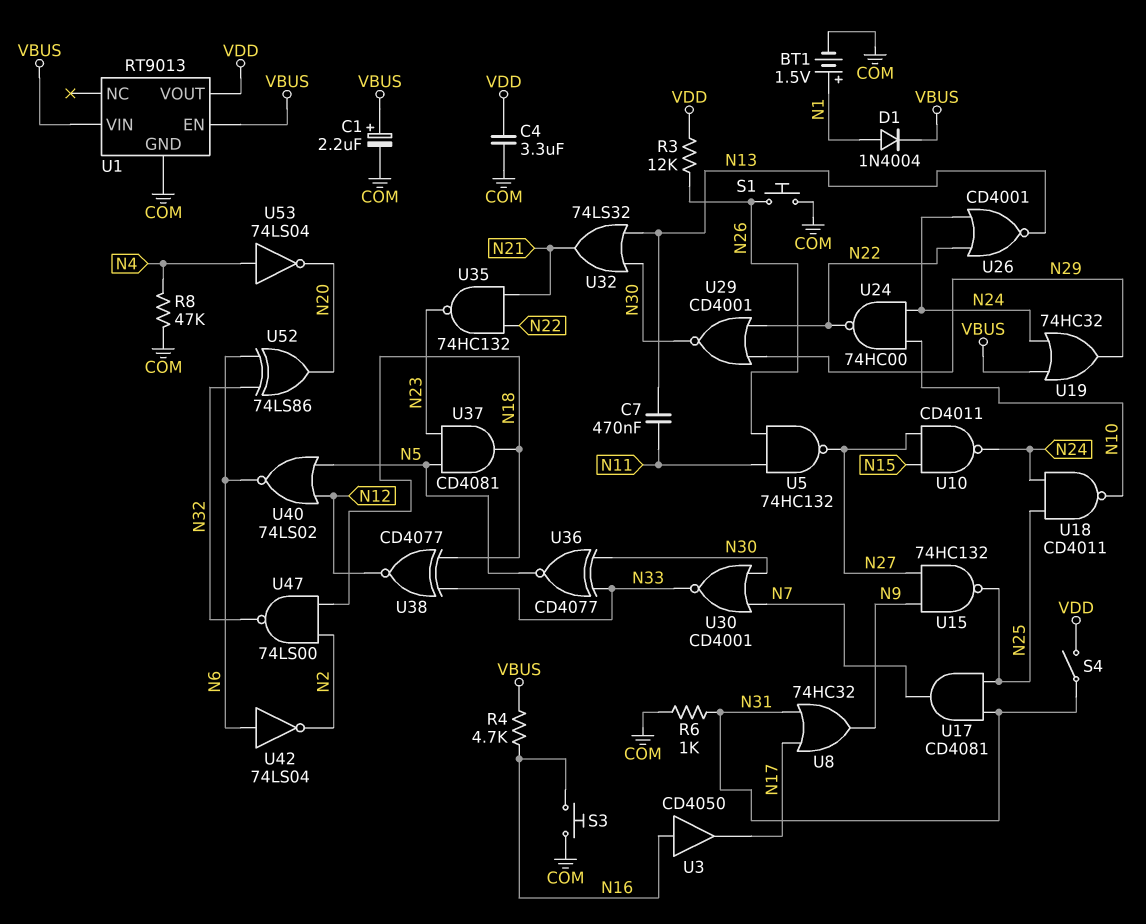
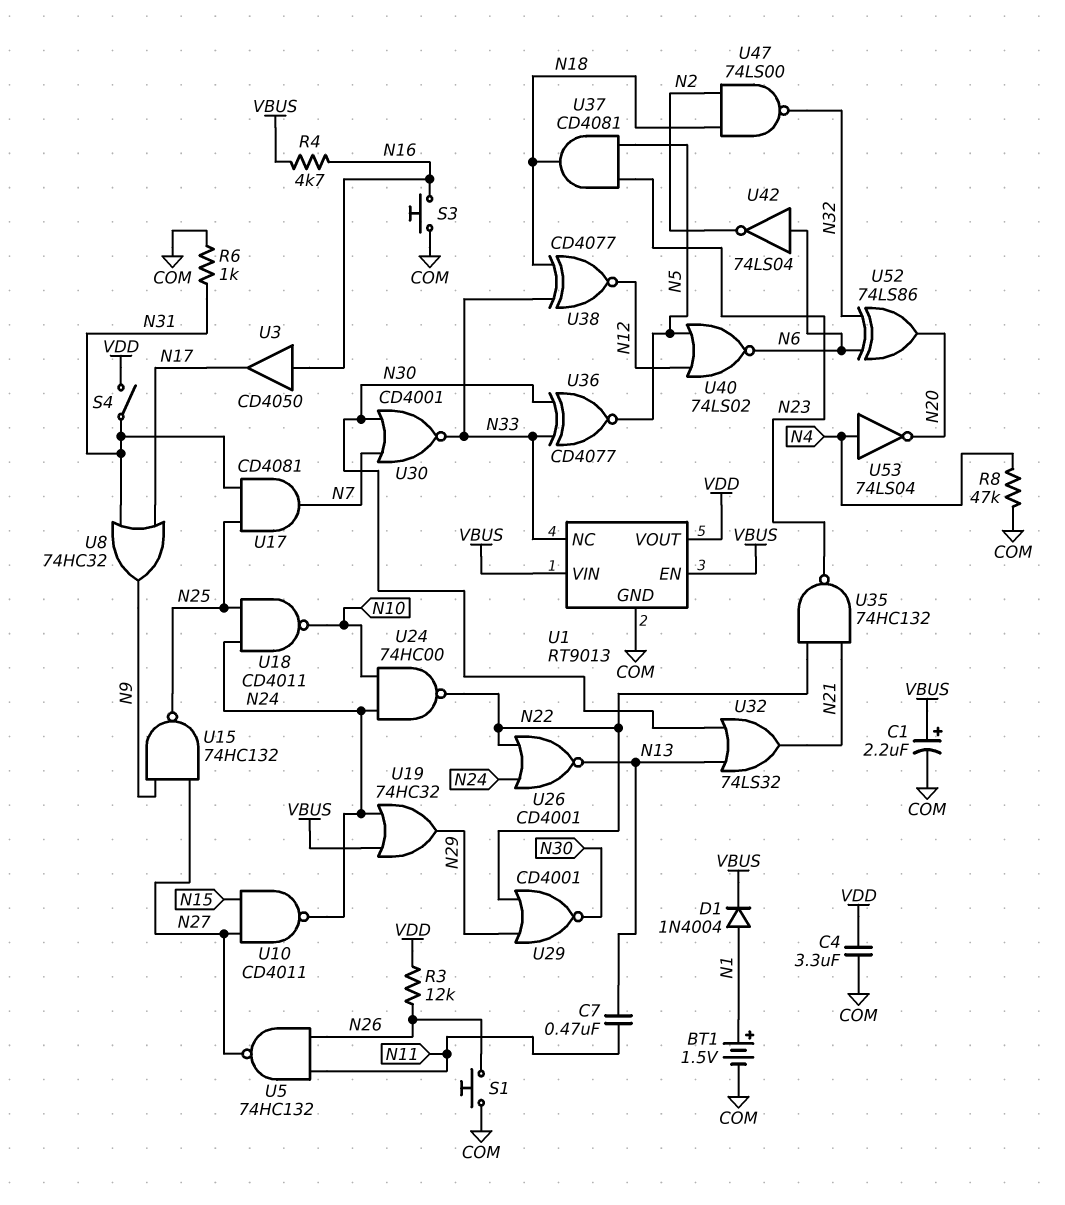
U1 pin NC: none -> N33

